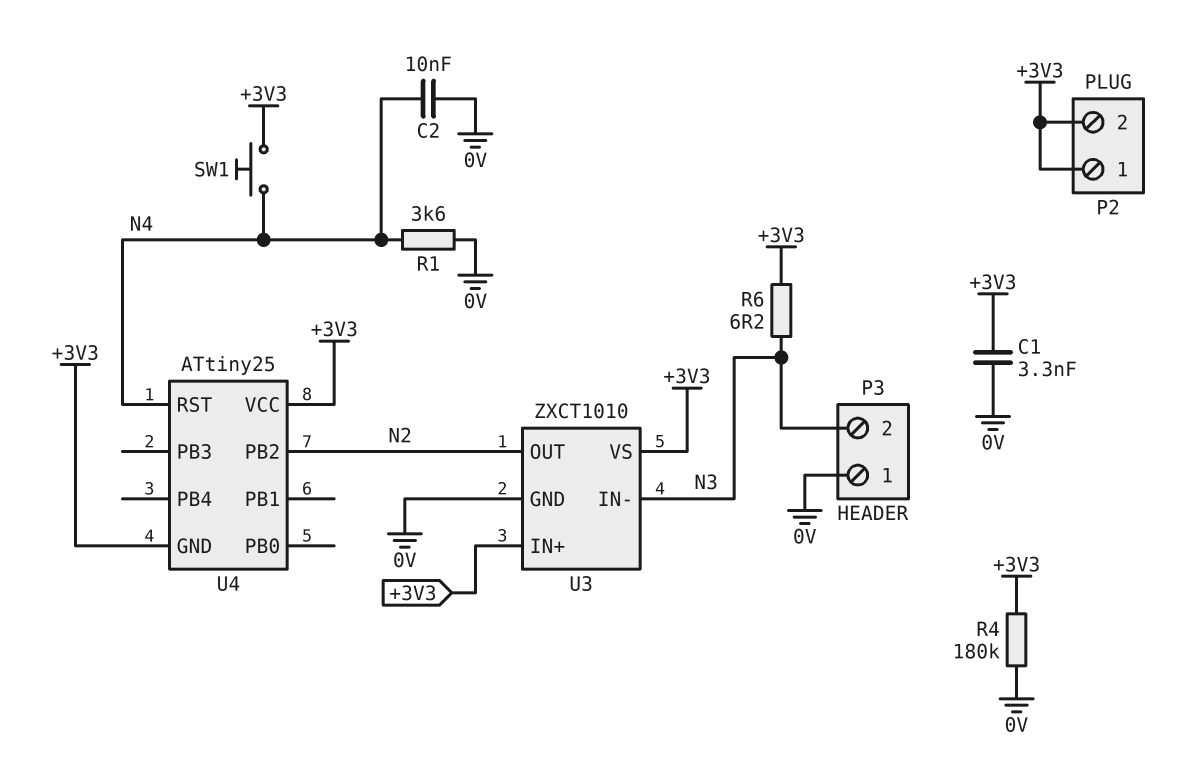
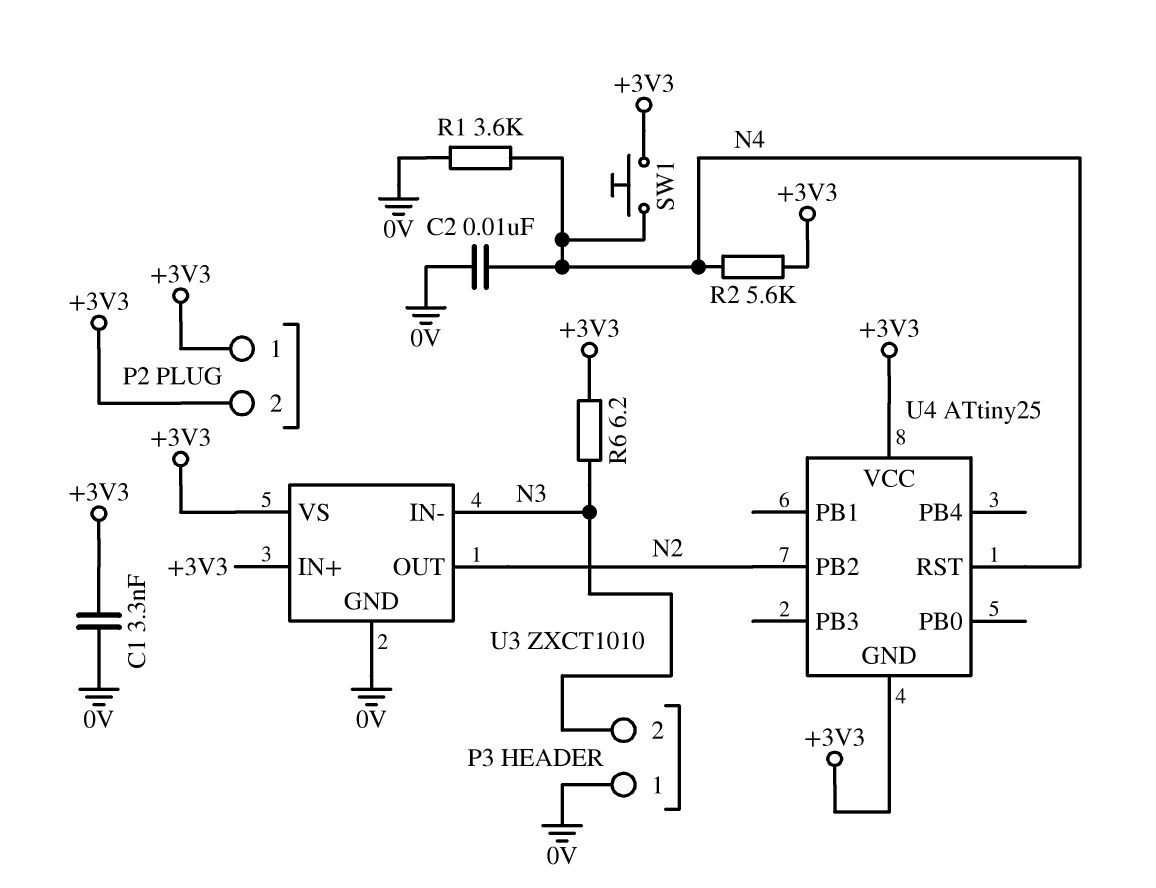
R2: none -> 5.6k (+3V3, N4)
R4: 180k (+3V3, 0V) -> none

